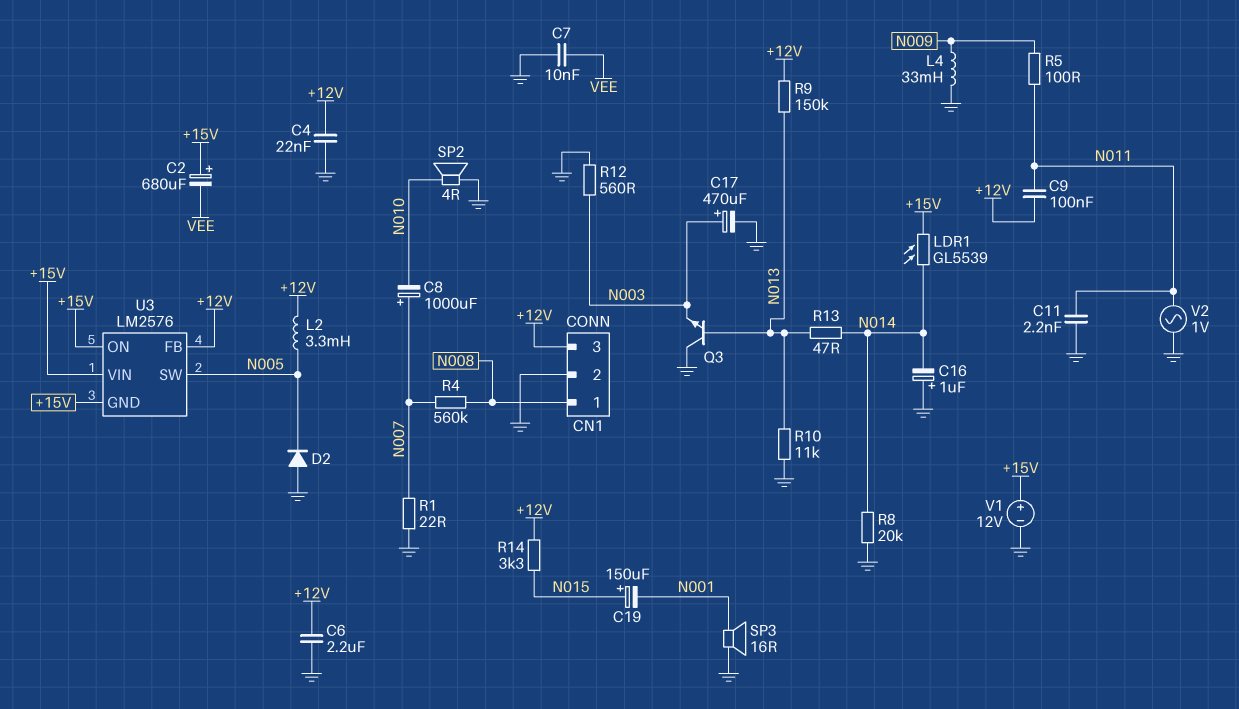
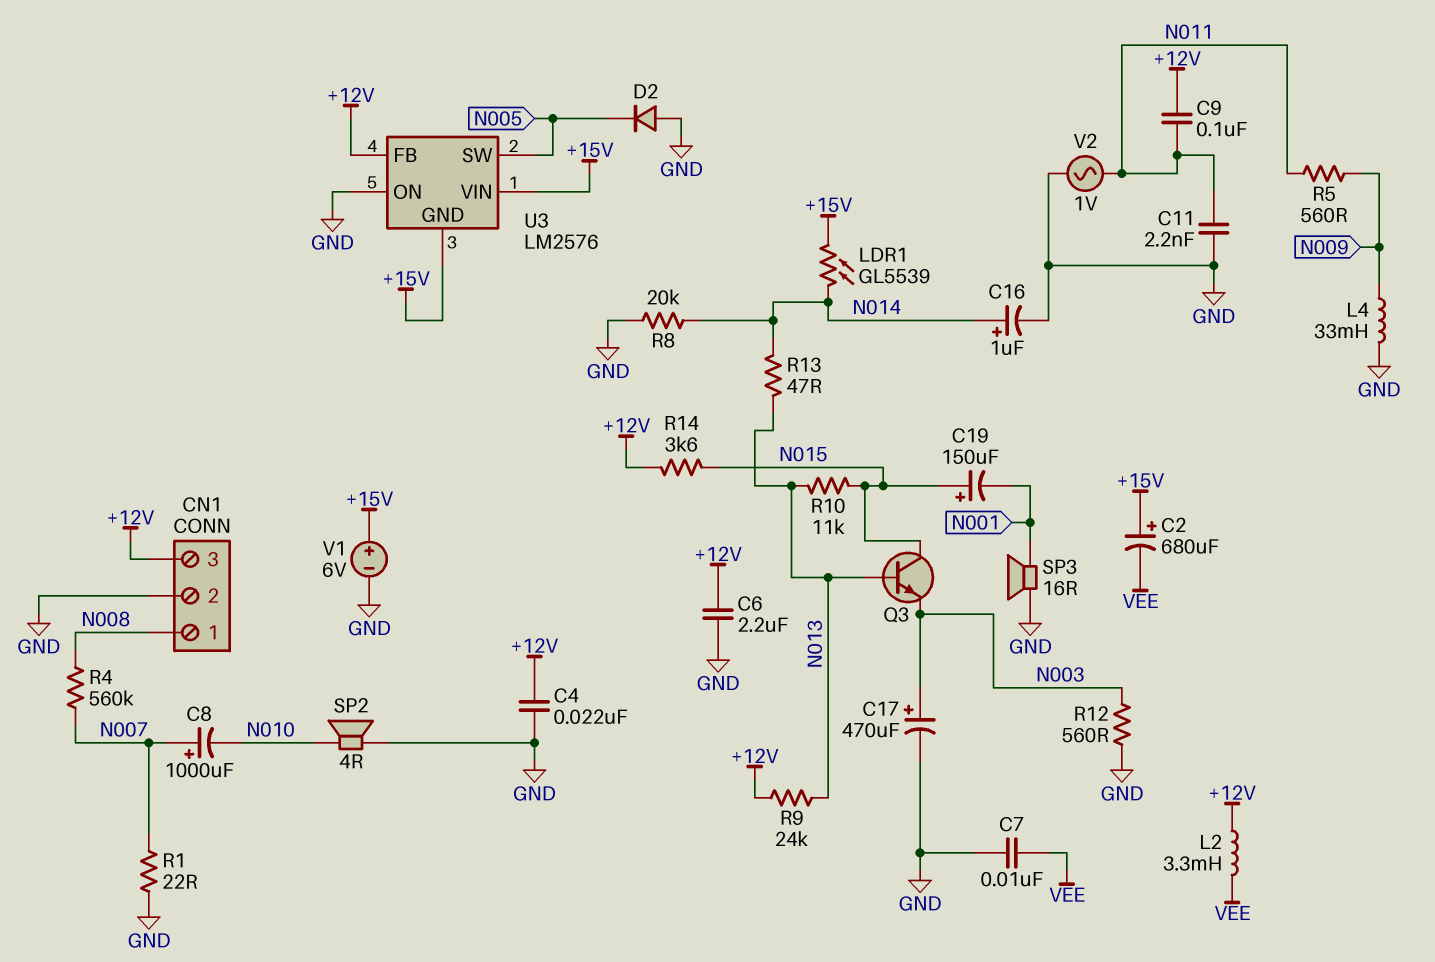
C16: 1uF (plus GND, minus N014) -> 1uF (plus N014, minus GND)
L2: 3.3mH (+12V, N005) -> 3.3mH (+12V, VEE)
Q3: NPN (B N013, C GND, E N003) -> NPN (B N013, C N015, E N003)
R5: 100 (N009, N011) -> 560 (N009, N011)
R9: 150k (+12V, N013) -> 24k (+12V, N013)
R10: 11k (GND, N013) -> 11k (N013, N015)
R14: 3.3k (+12V, N015) -> 3.6k (+12V, N015)
U3 pin ON: +15V -> GND
V1: 12V (plus +15V, minus GND) -> 6V (plus +15V, minus GND)

